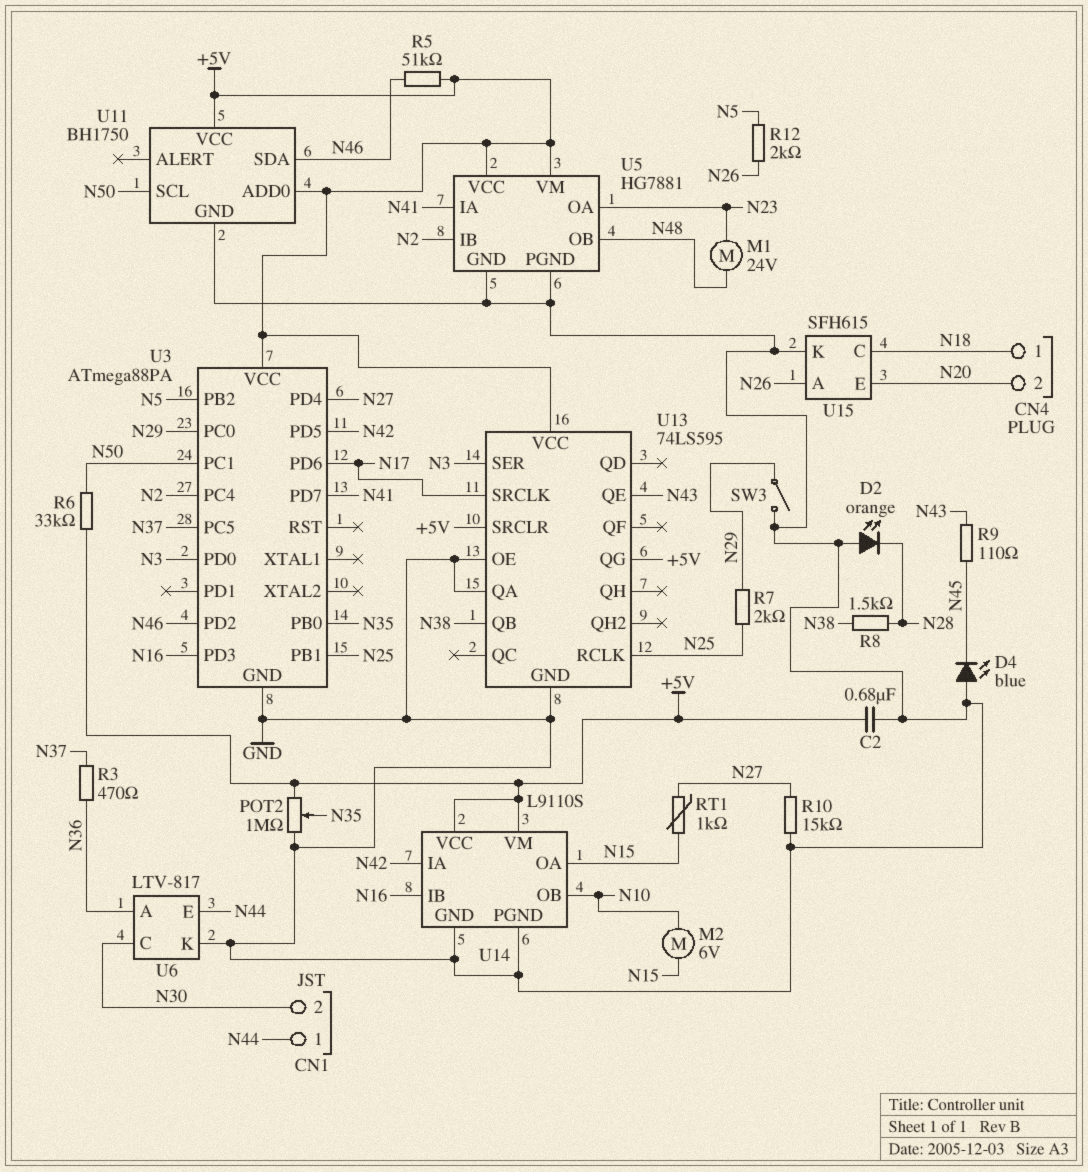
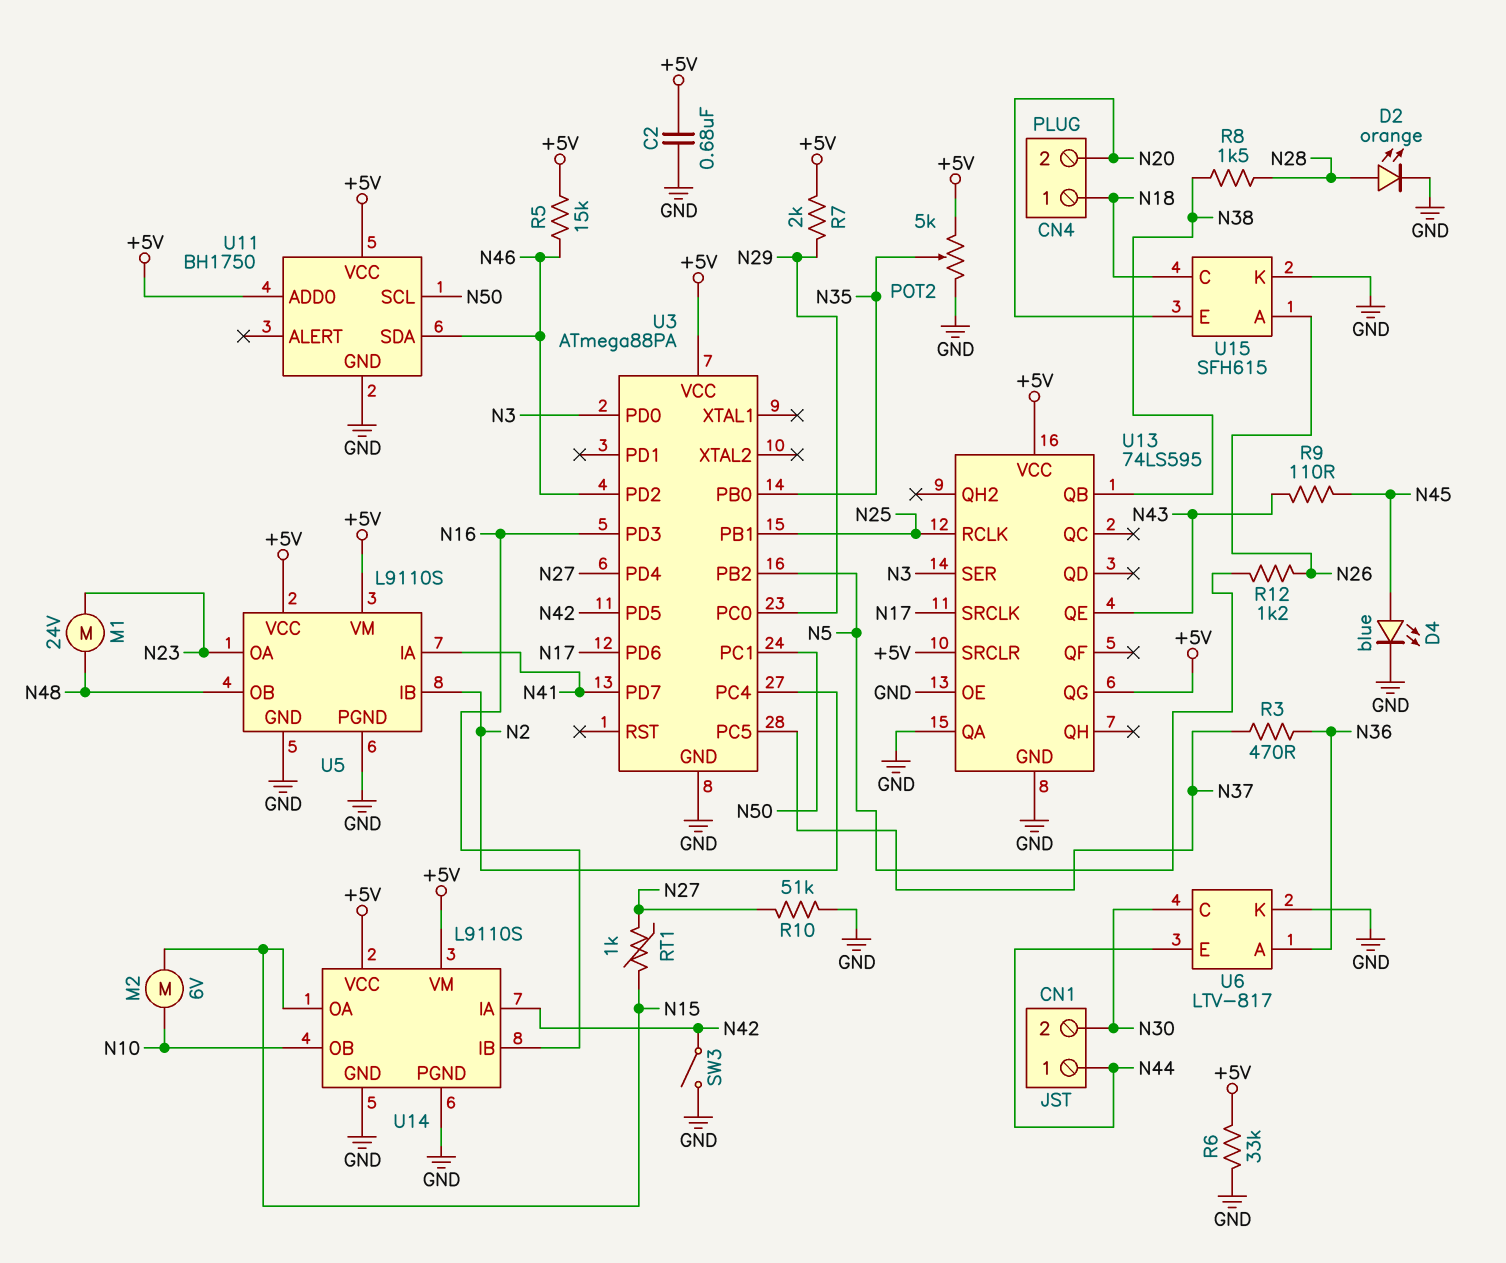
D2: LED orange (A GND, K N28) -> LED orange (A N28, K GND)
D4: LED blue (A GND, K N45) -> LED blue (A N45, K GND)
POT2: 1M (+5V, GND, wiper N35) -> 5k (+5V, GND, wiper N35)
R5: 51k (+5V, N46) -> 15k (+5V, N46)
R6: 33k (+5V, N50) -> 33k (+5V, GND)
R7: 2k (N25, N29) -> 2k (+5V, N29)
R10: 15k (GND, N27) -> 51k (GND, N27)
R12: 2k (N5, N26) -> 1.2k (N5, N26)
SW3: switch (GND, N29) -> switch (GND, N42)
U5: HG7881 -> L9110S

